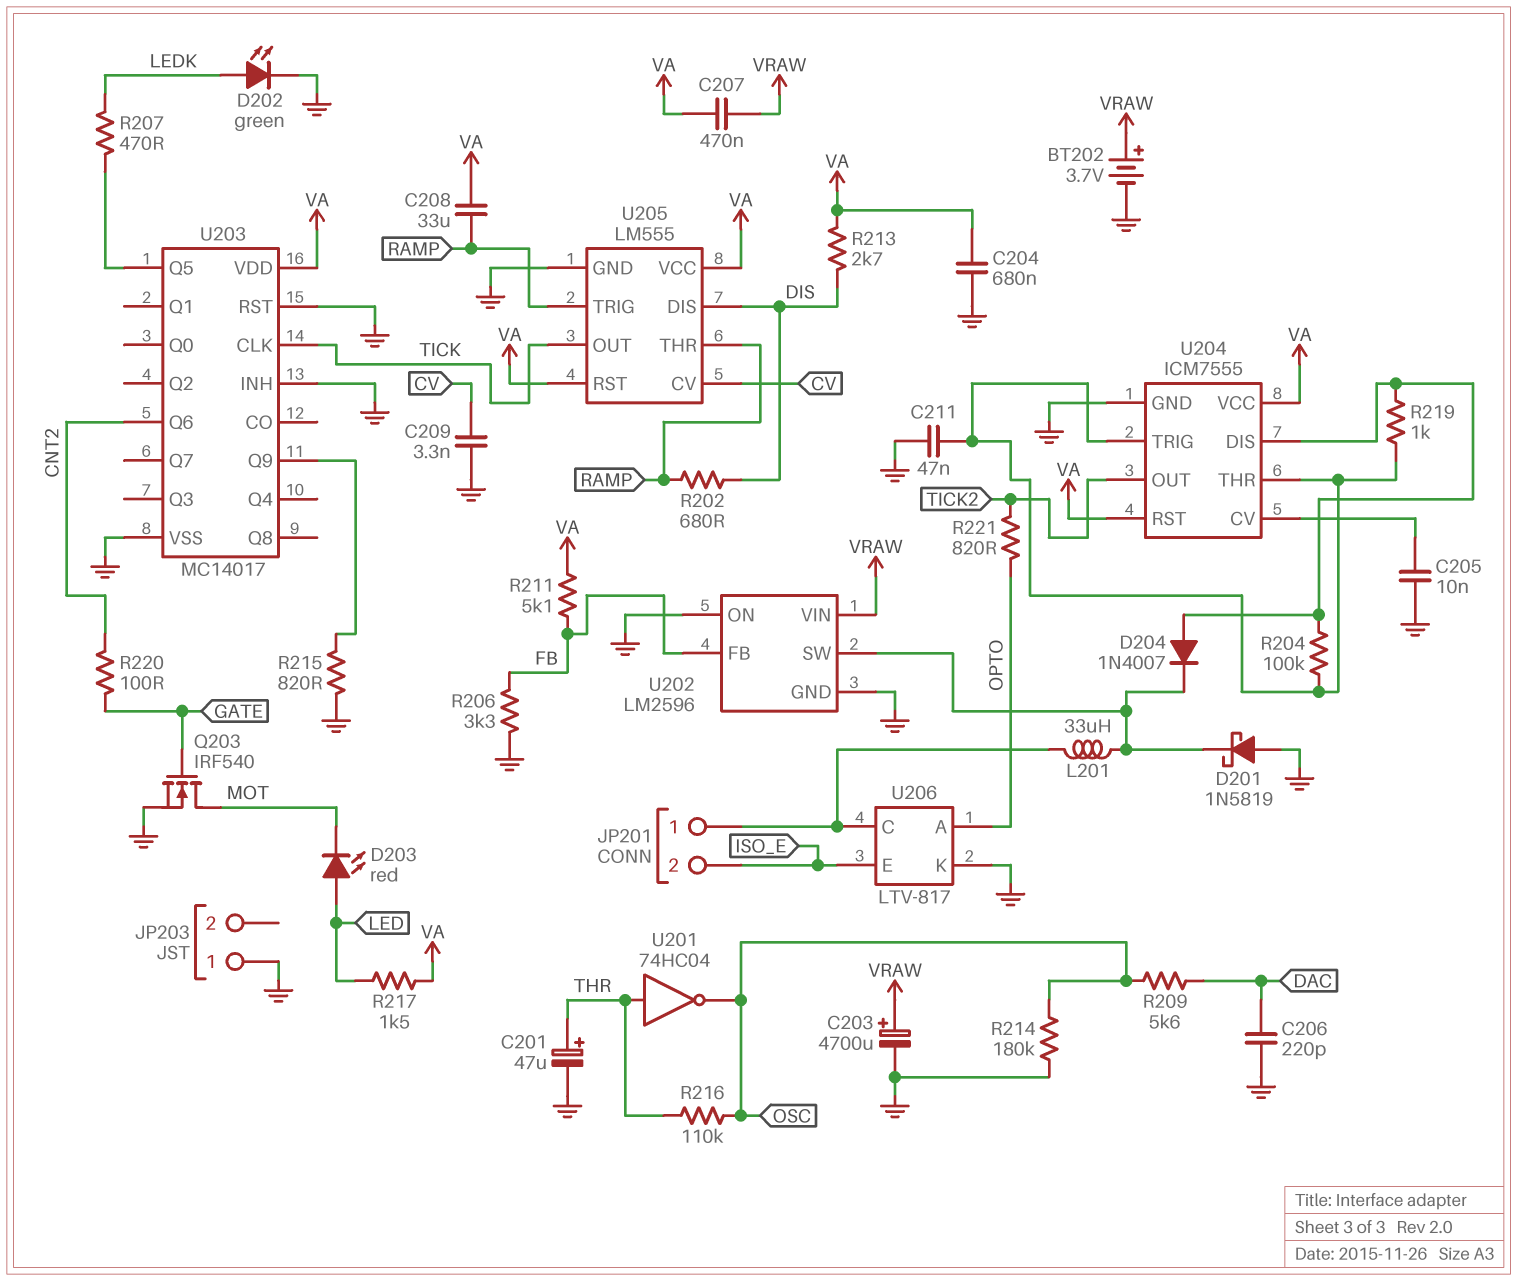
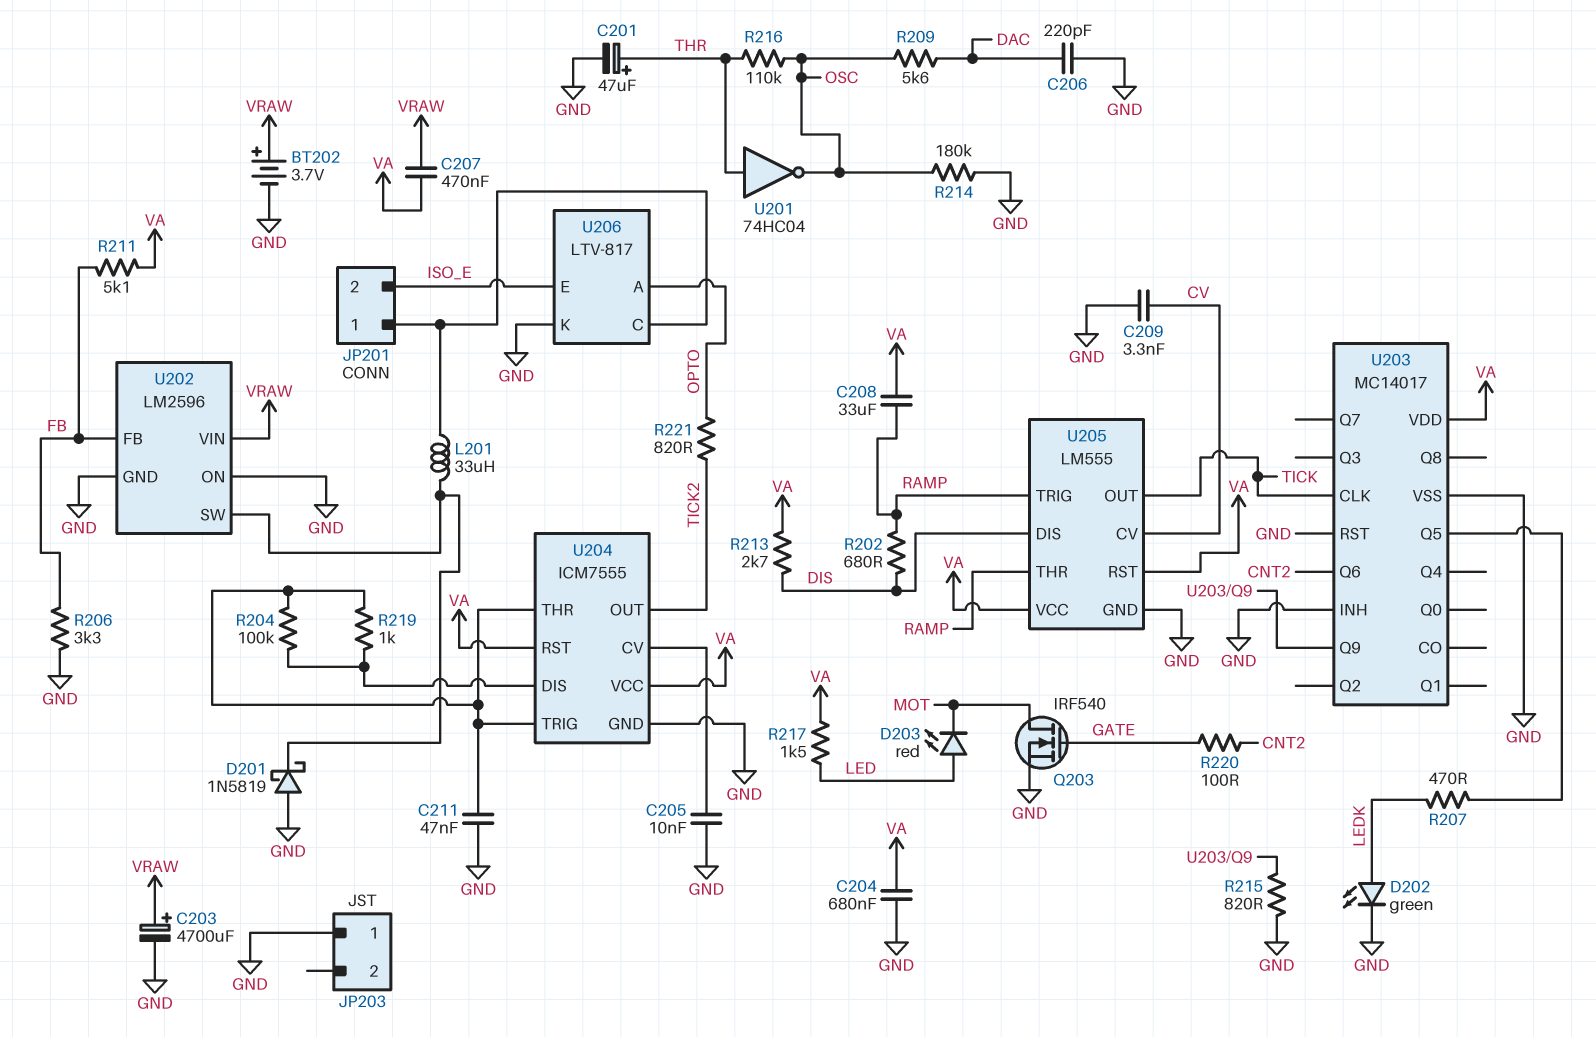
D204: diode 1N4007 (A U204/DIS, K U202/SW) -> none

